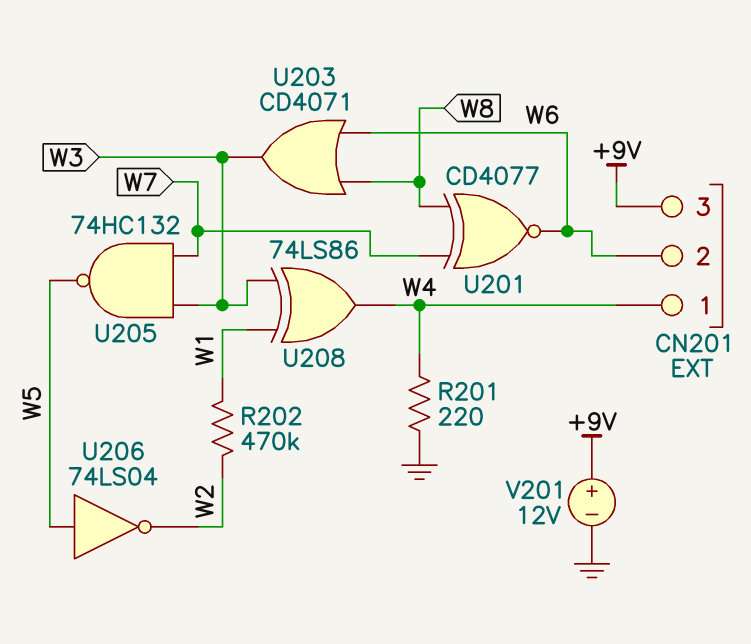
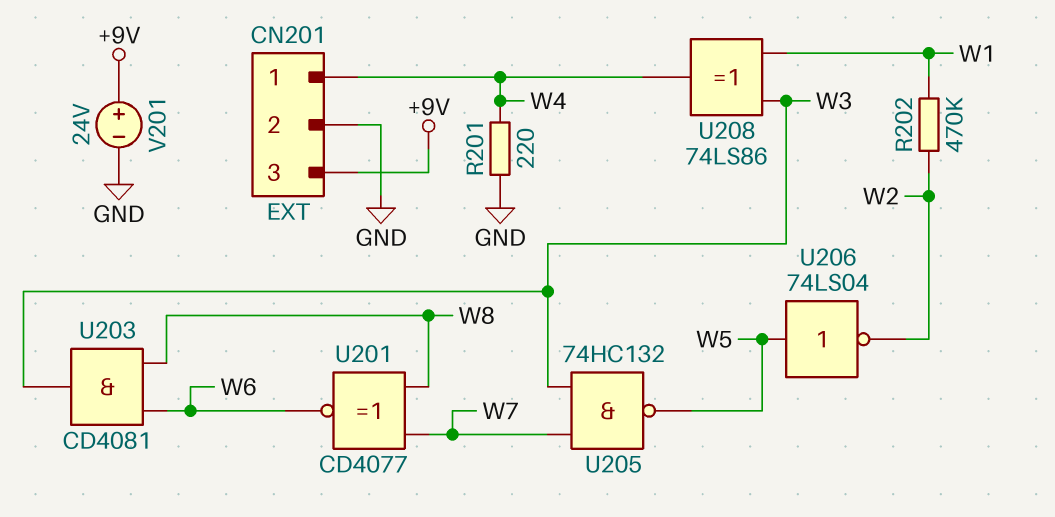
CN201 pin 2: W6 -> GND
U203: OR CD4071 (in W6, in W8, out W3) -> AND CD4081 (in W6, in W8, out W3)
V201: 12V (plus +9V, minus GND) -> 24V (plus +9V, minus GND)

